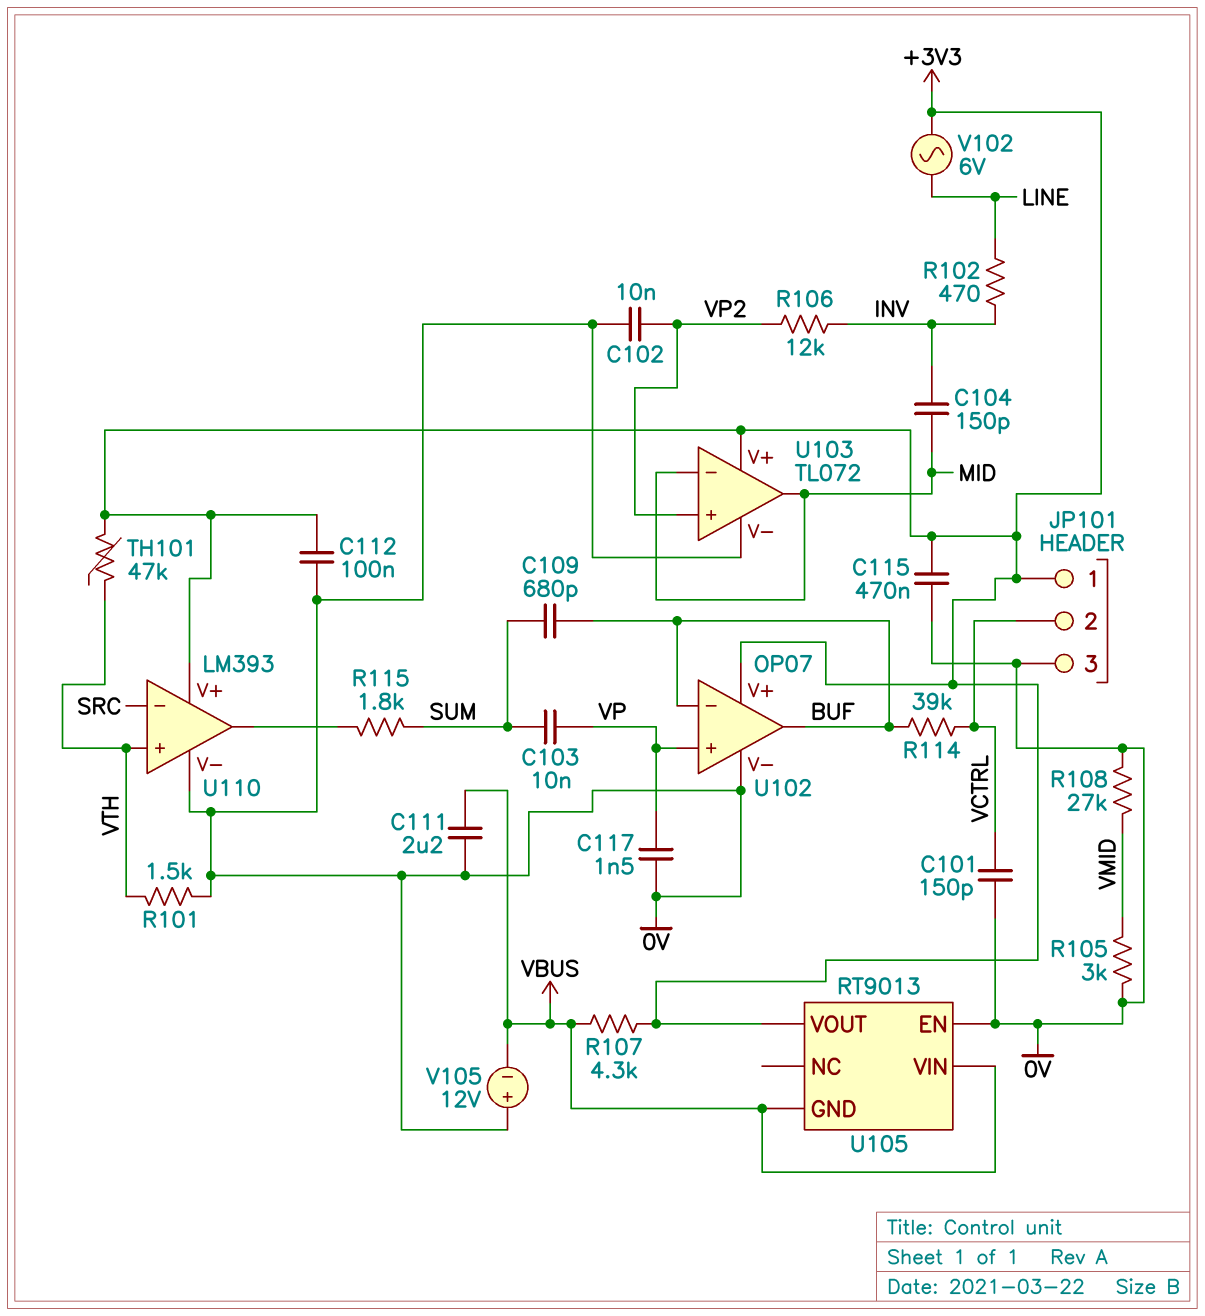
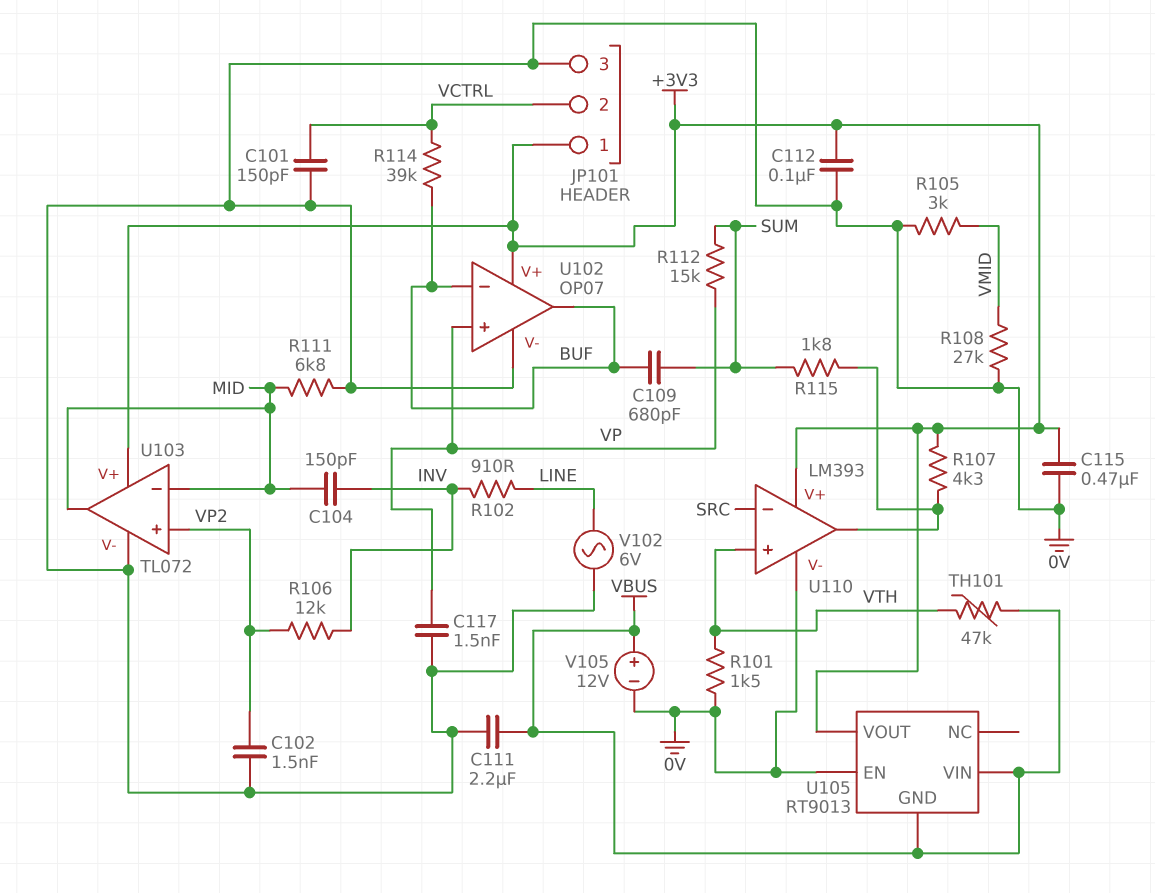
C102: 10nF (0V, VP2) -> 1.5nF (0V, VP2)
C103: 10nF (SUM, VP) -> none
R102: 470 (INV, LINE) -> 910 (INV, LINE)
R107: 4.3k (+3V3, VBUS) -> 4.3k (+3V3, U110/out)
R111: none -> 6.8k (0V, MID)
R112: none -> 15k (SUM, VP)
TH101: 47k (+3V3, VTH) -> 47k (VBUS, VTH)
V102: AC 6V (+3V3, LINE) -> AC 6V (0V, LINE)
V105: 12V (plus 0V, minus VBUS) -> 12V (plus VBUS, minus 0V)

